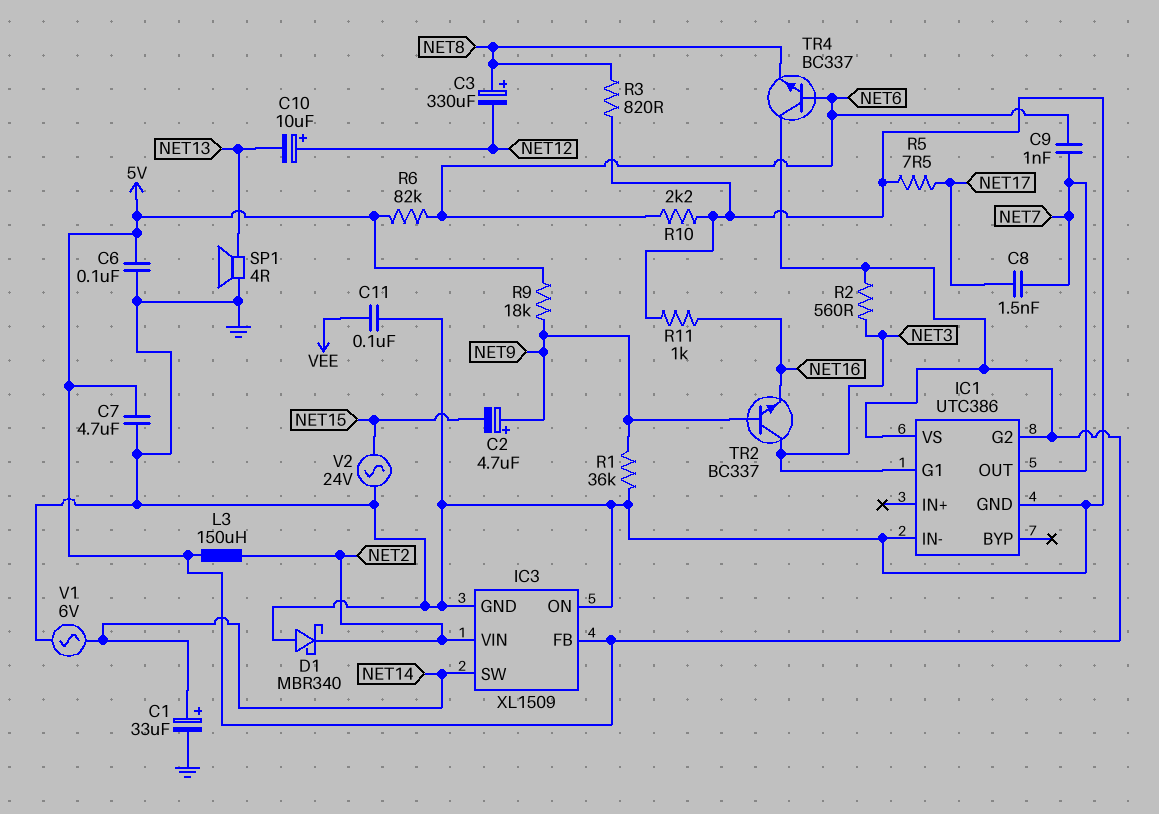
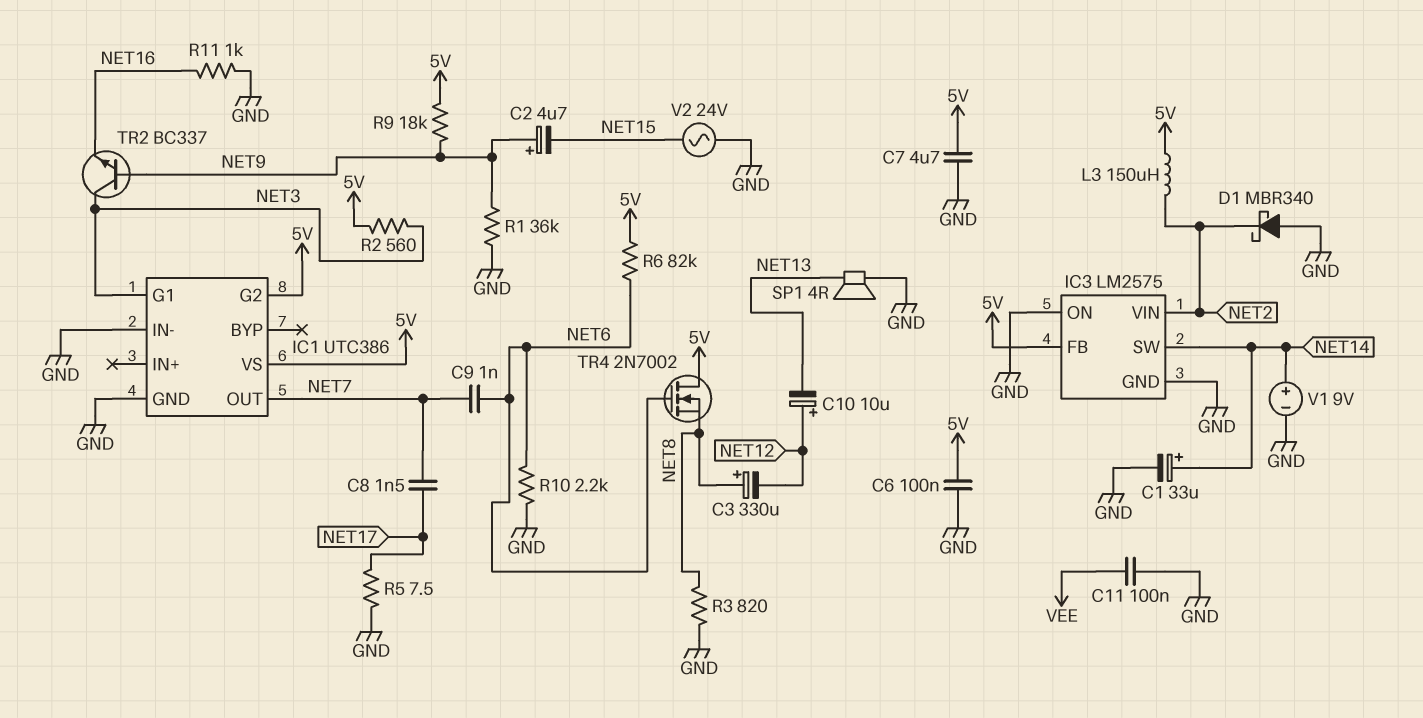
IC3: XL1509 -> LM2575
TR4: NPN BC337 (B NET6, C 5V, E NET8) -> NMOS 2N7002 (G NET6, D 5V, S NET8)
V1: AC 6V (GND, NET14) -> 9V (plus NET14, minus GND)

